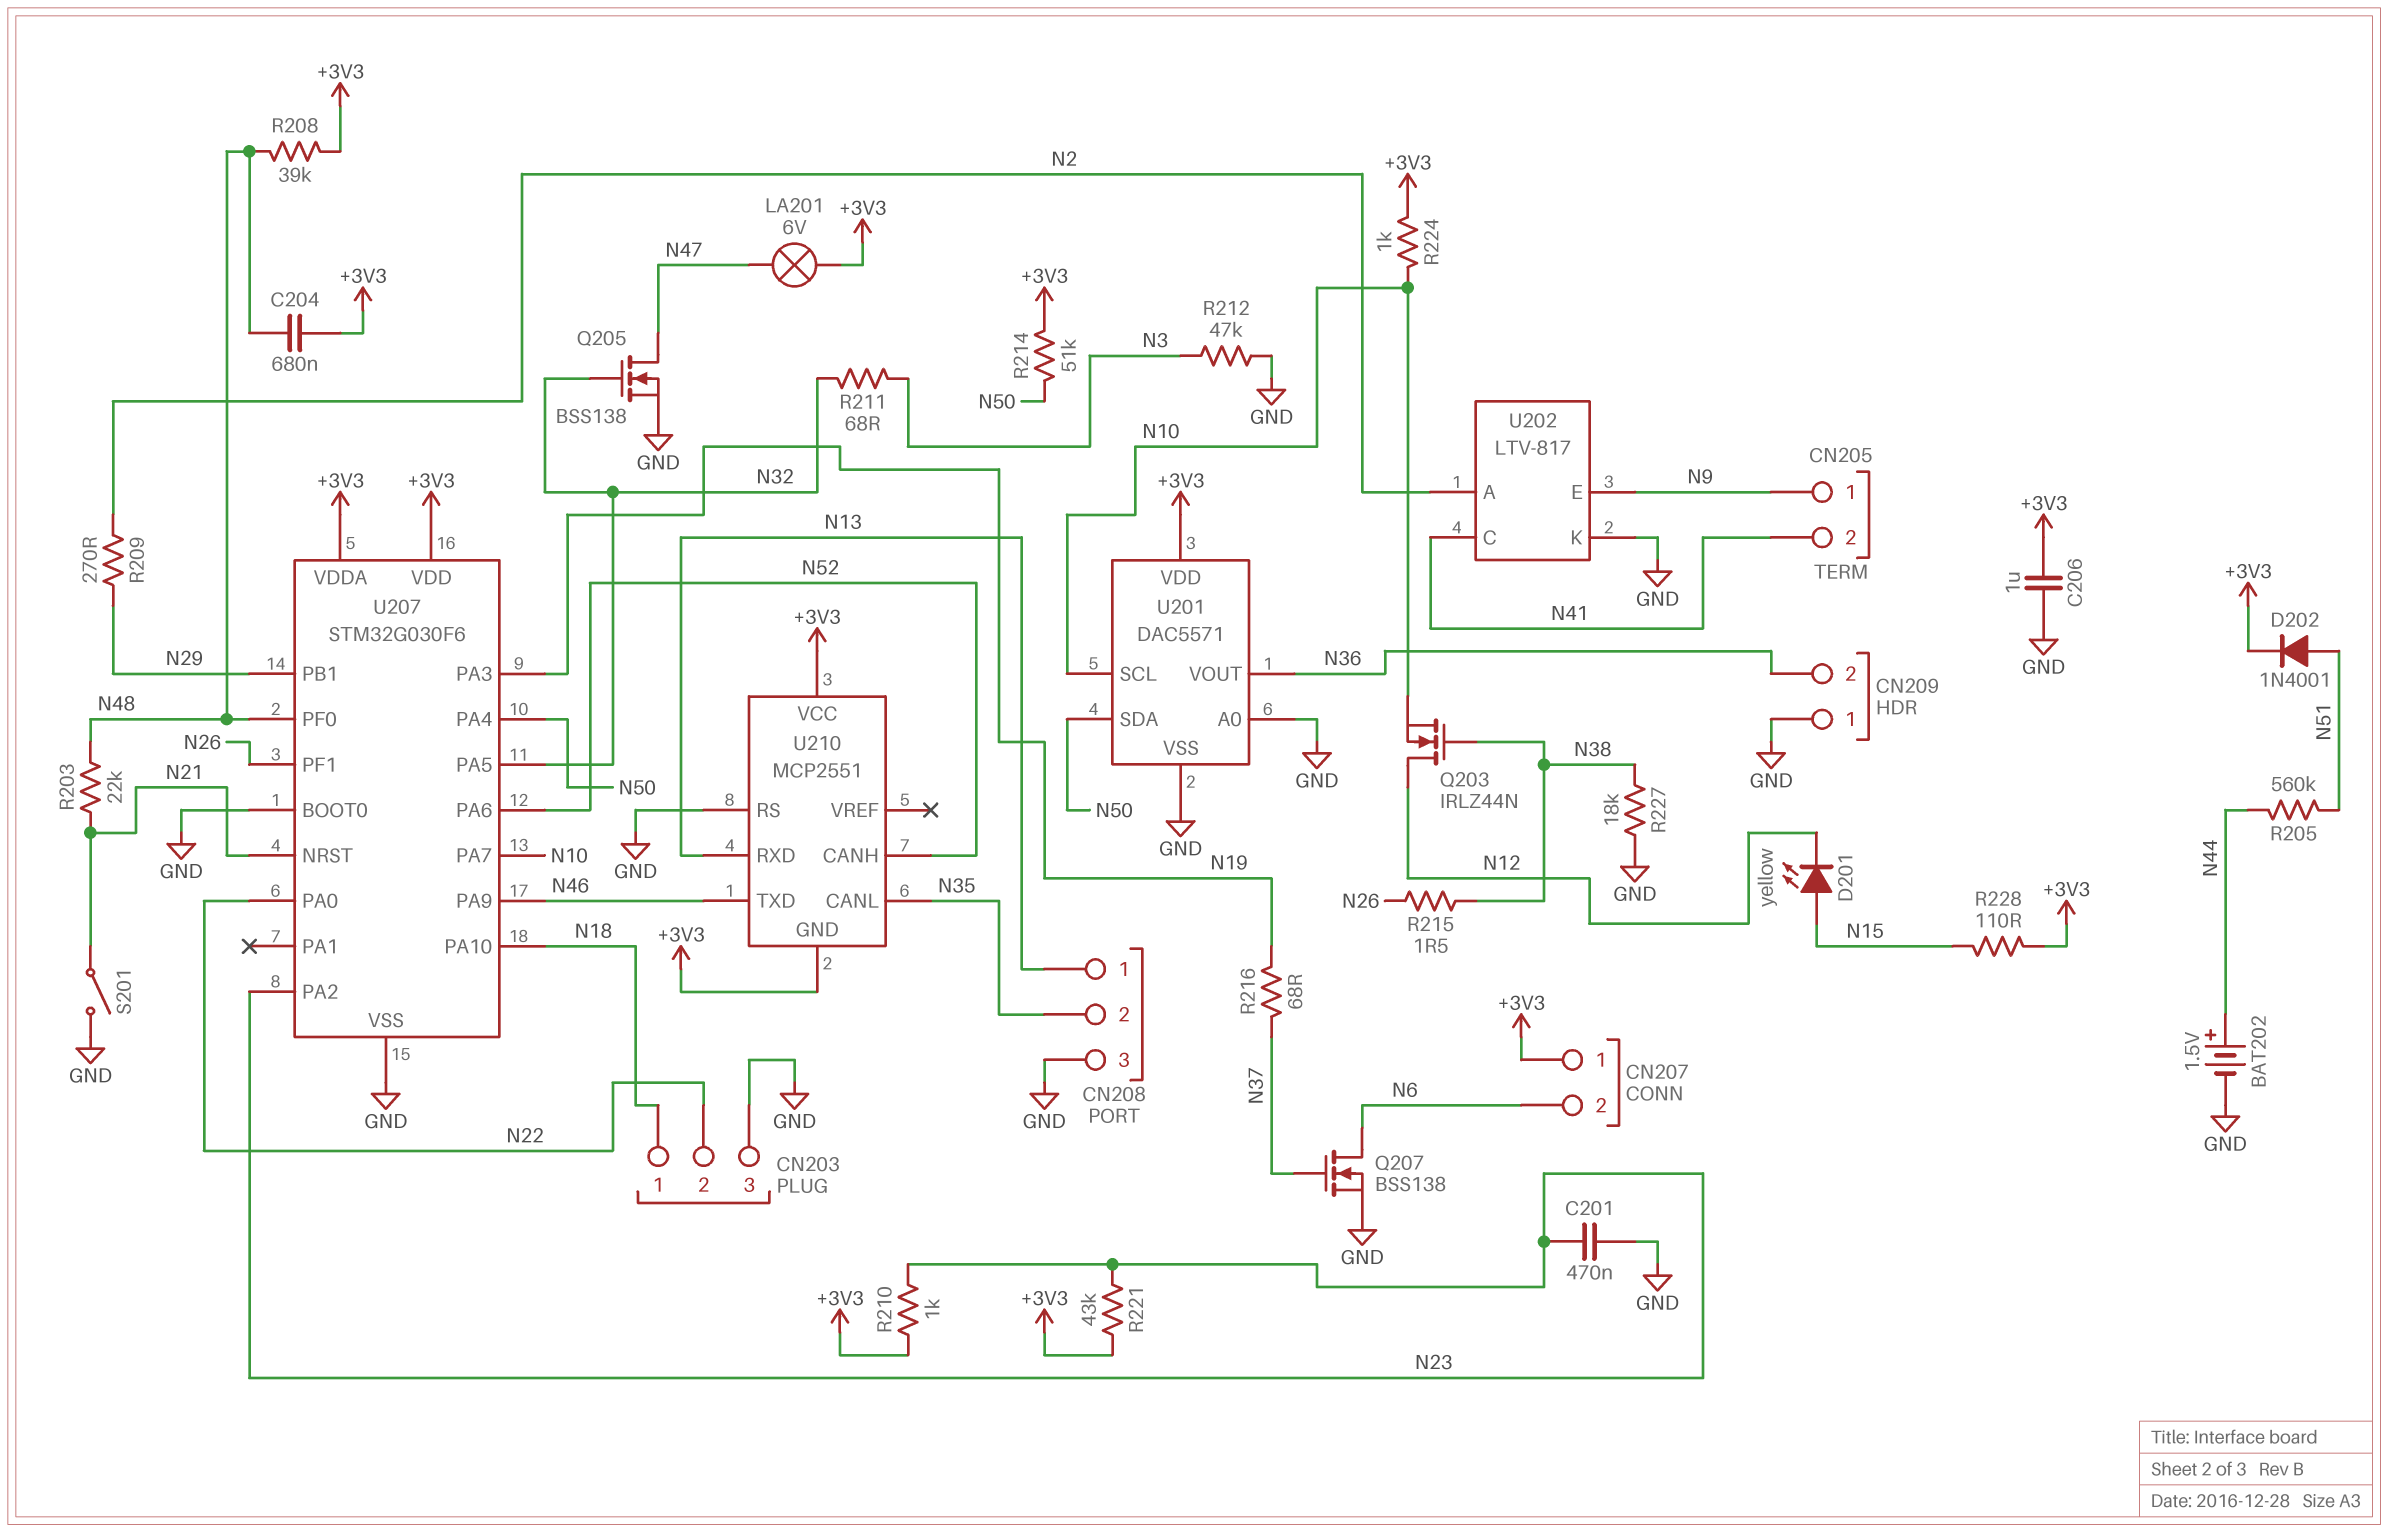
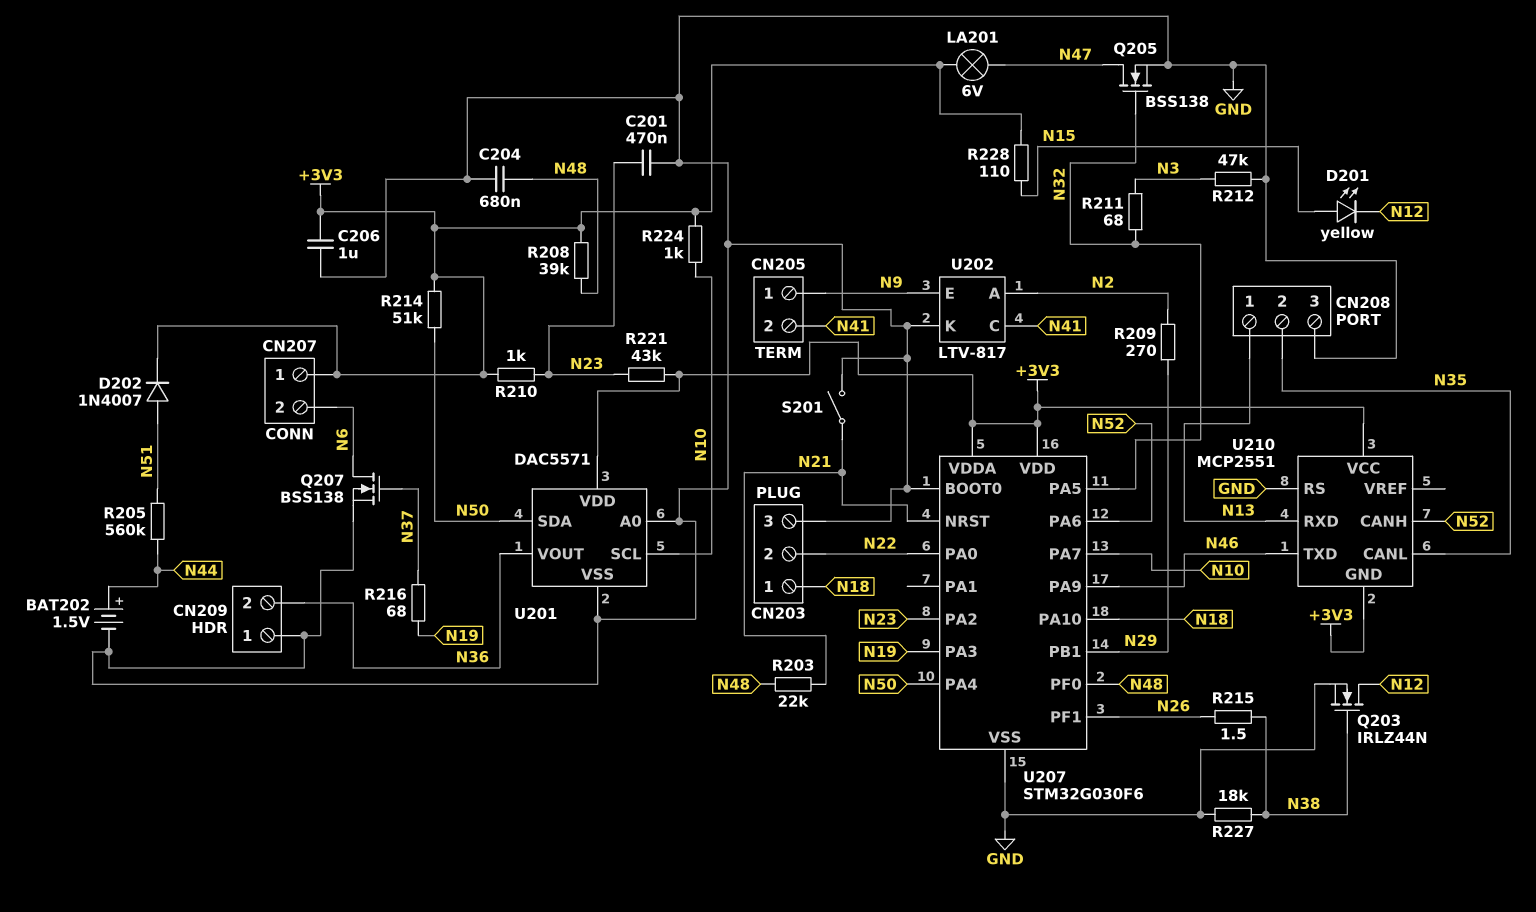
C204: 680nF (+3V3, N48) -> 680nF (GND, N48)
D202: diode 1N4001 (A N51, K +3V3) -> diode 1N4007 (A N51, K +3V3)
Q203: NMOS IRLZ44N (G N38, D N12, S N10) -> NMOS IRLZ44N (G N38, D N12, S GND)

